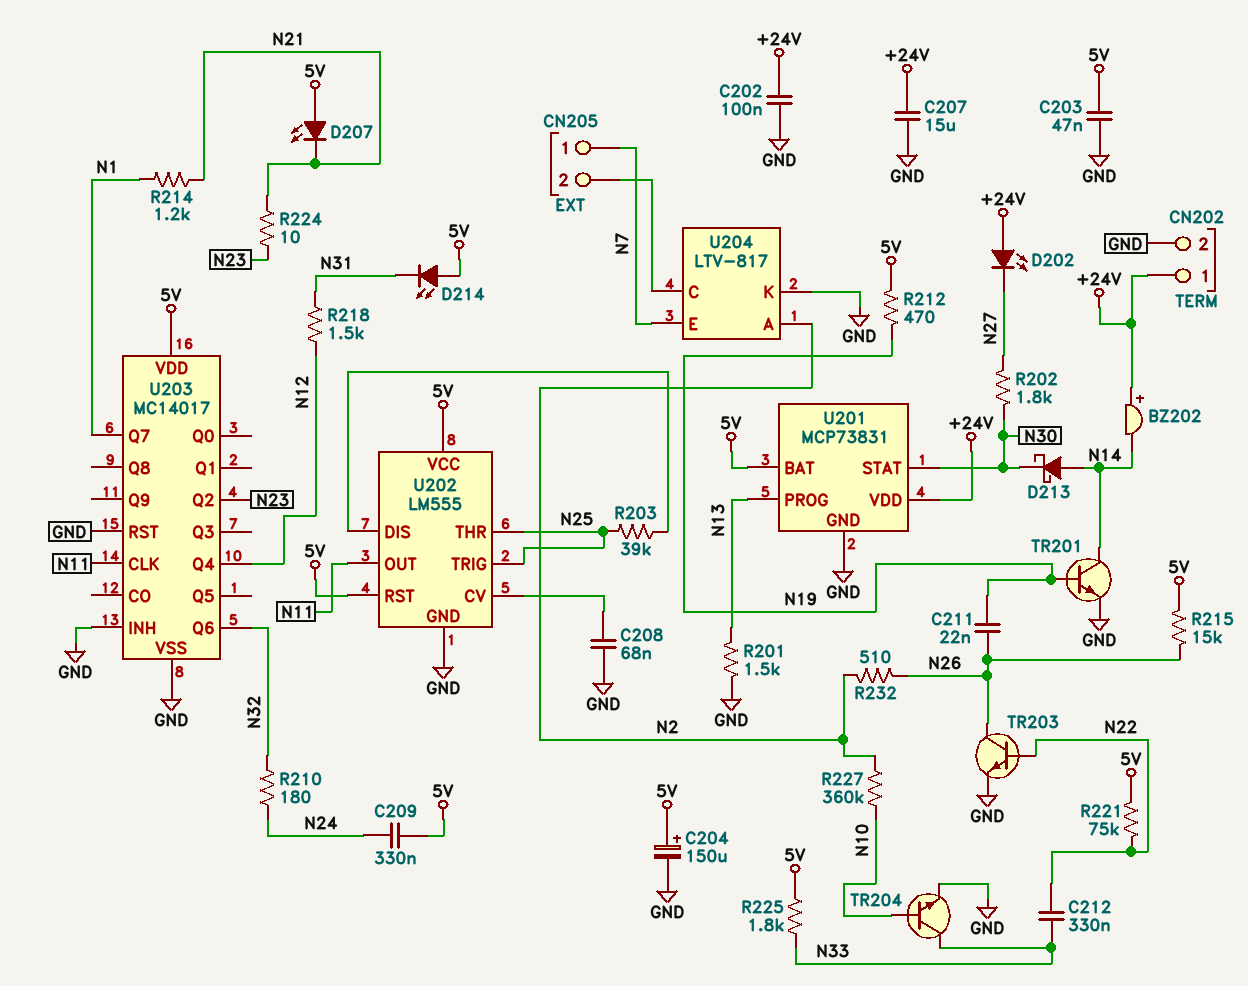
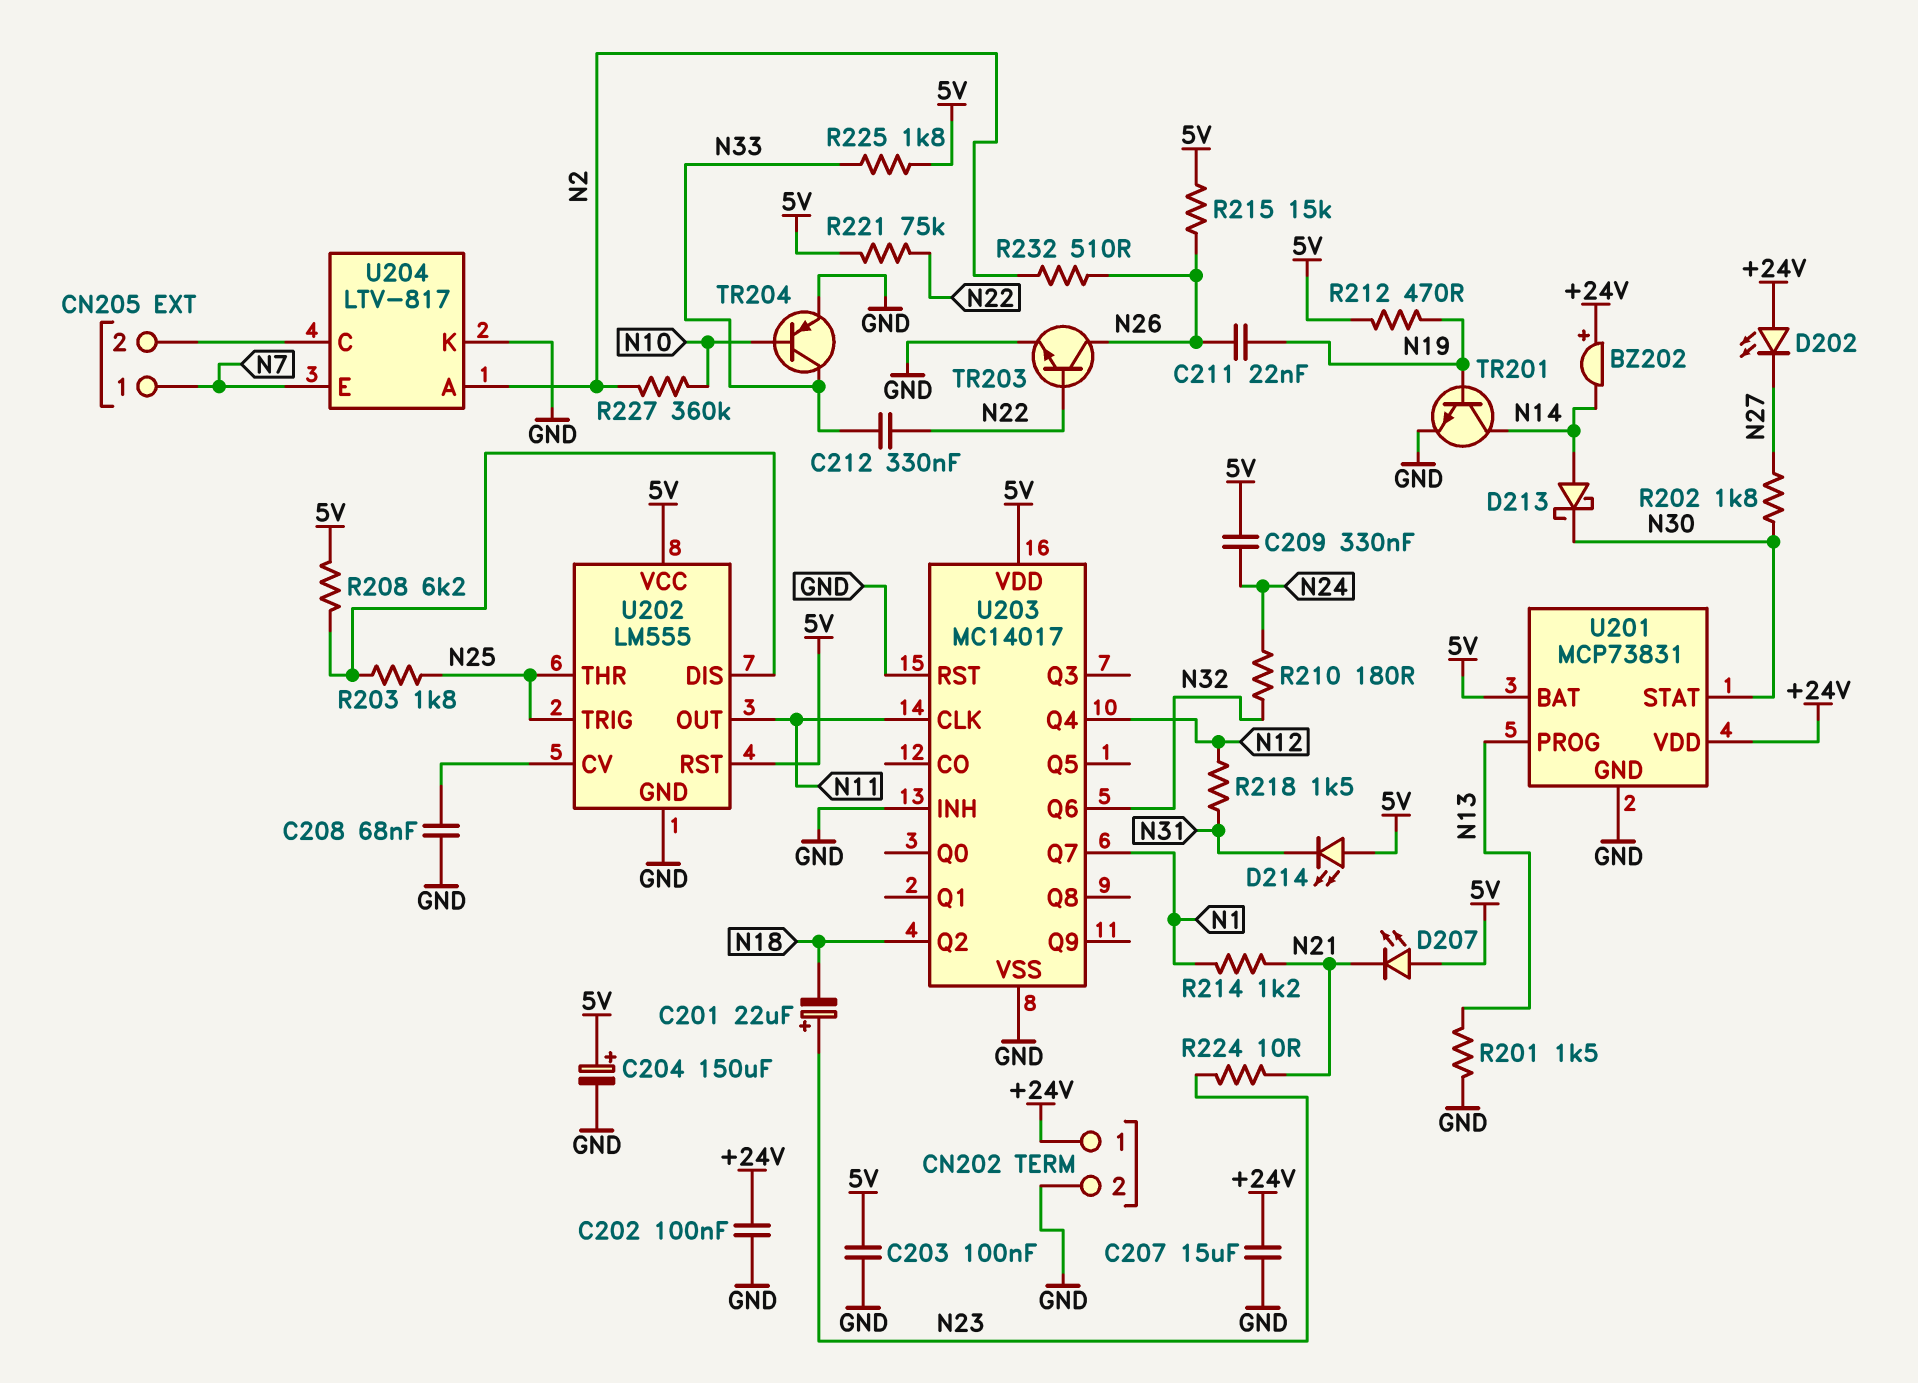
C201: none -> 22uF (plus N23, minus N18)
C203: 47nF (5V, GND) -> 100nF (5V, GND)
R203: 39k (N25, U202/DIS) -> 1.8k (N25, U202/DIS)
R208: none -> 6.2k (5V, U202/DIS)
TR204: NPN (B N10, C N33, E GND) -> PNP (B N10, C N33, E GND)
U203 pin Q2: N23 -> N18

